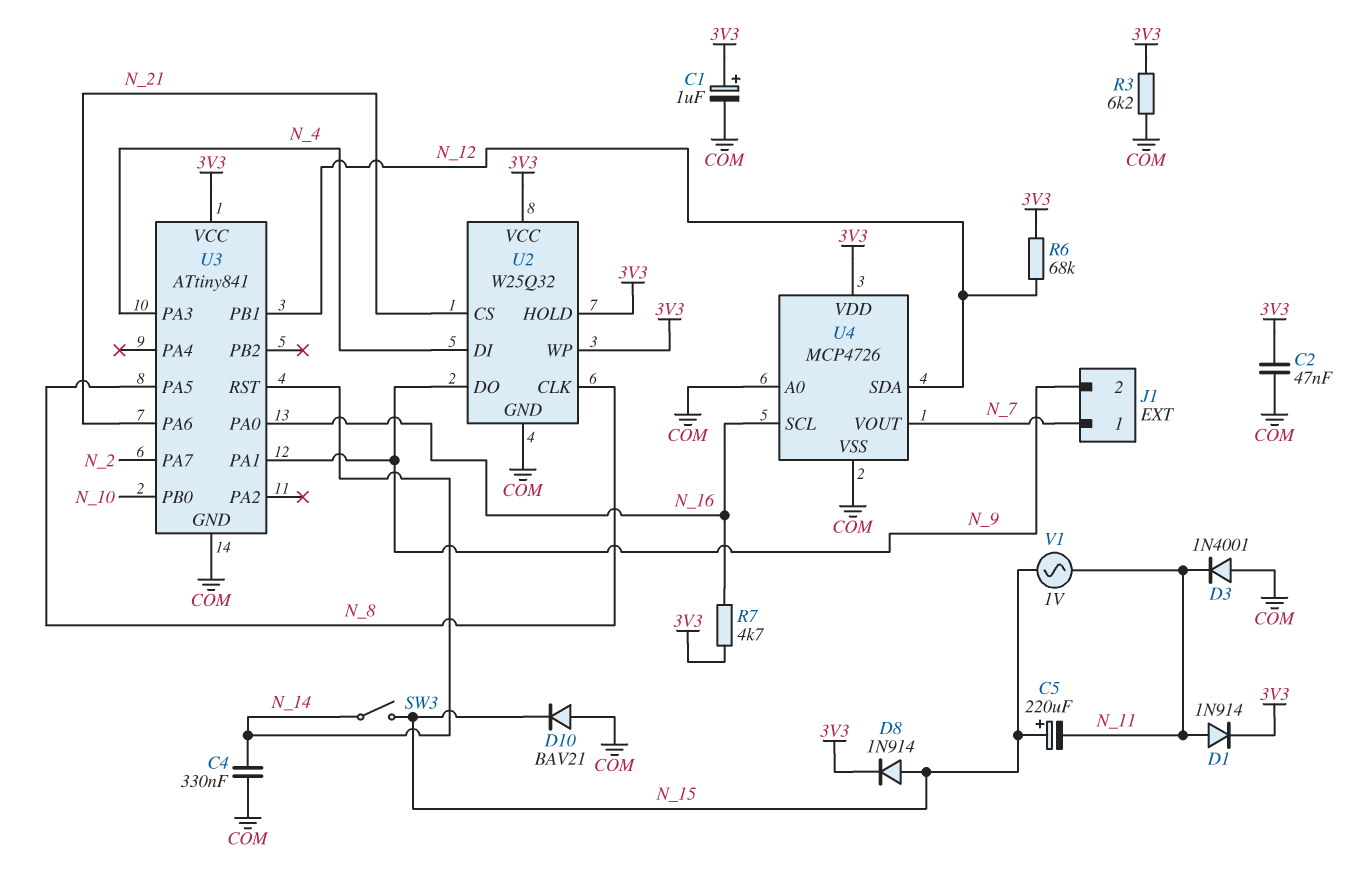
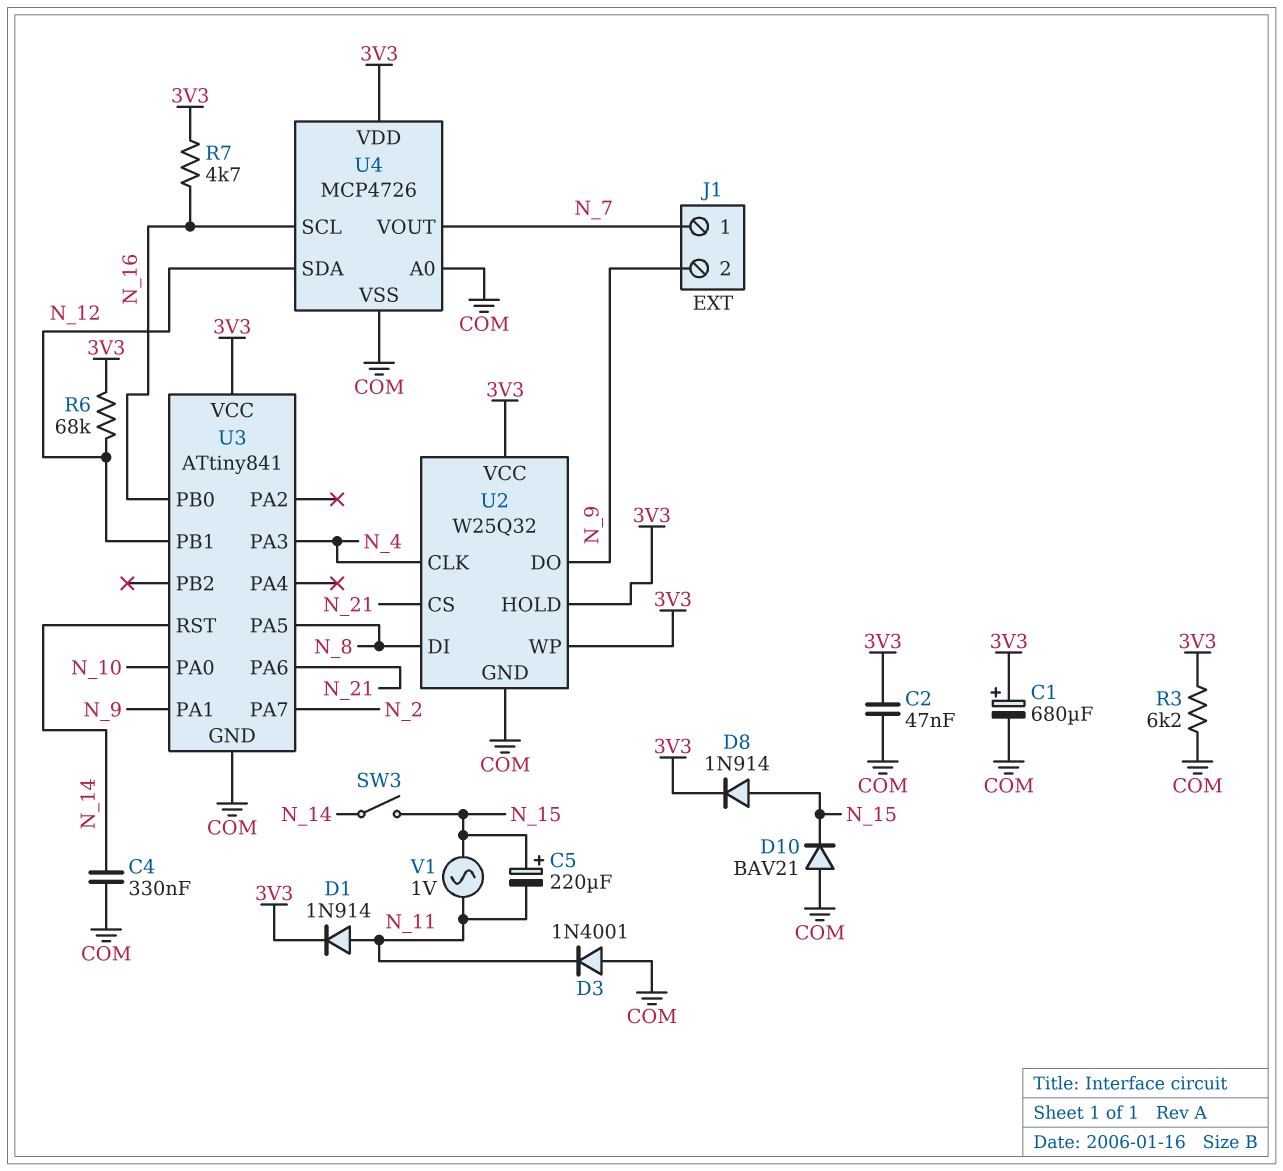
C1: 1uF (plus 3V3, minus COM) -> 680uF (plus 3V3, minus COM)
U2 pin CLK: N_8 -> N_4
U2 pin DI: N_4 -> N_8
U3 pin PA0: N_16 -> N_10
U3 pin PB0: N_10 -> N_16

